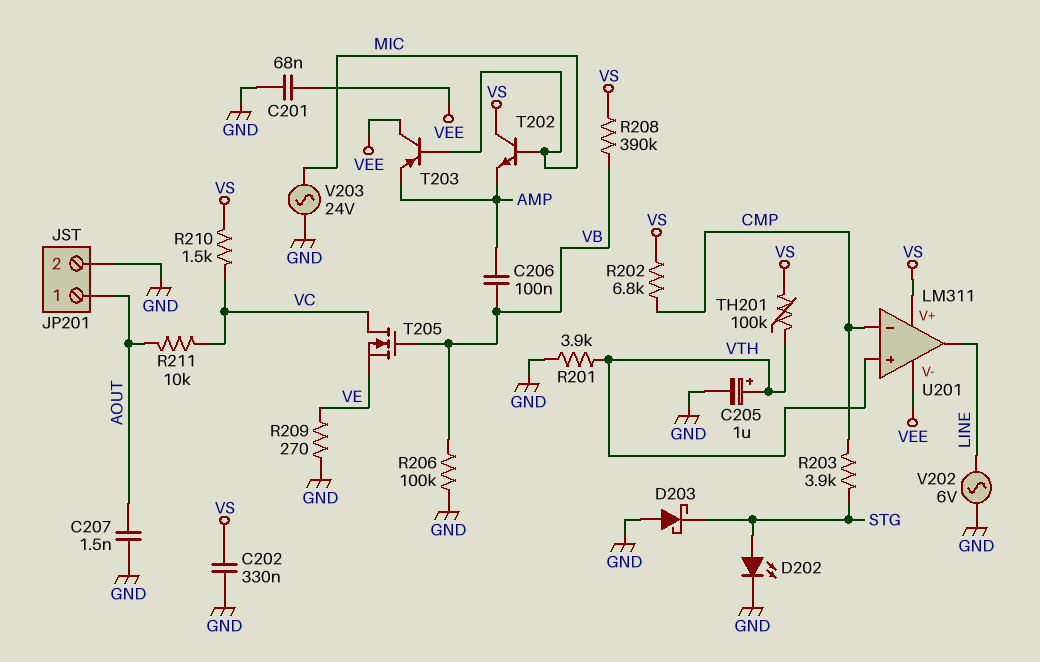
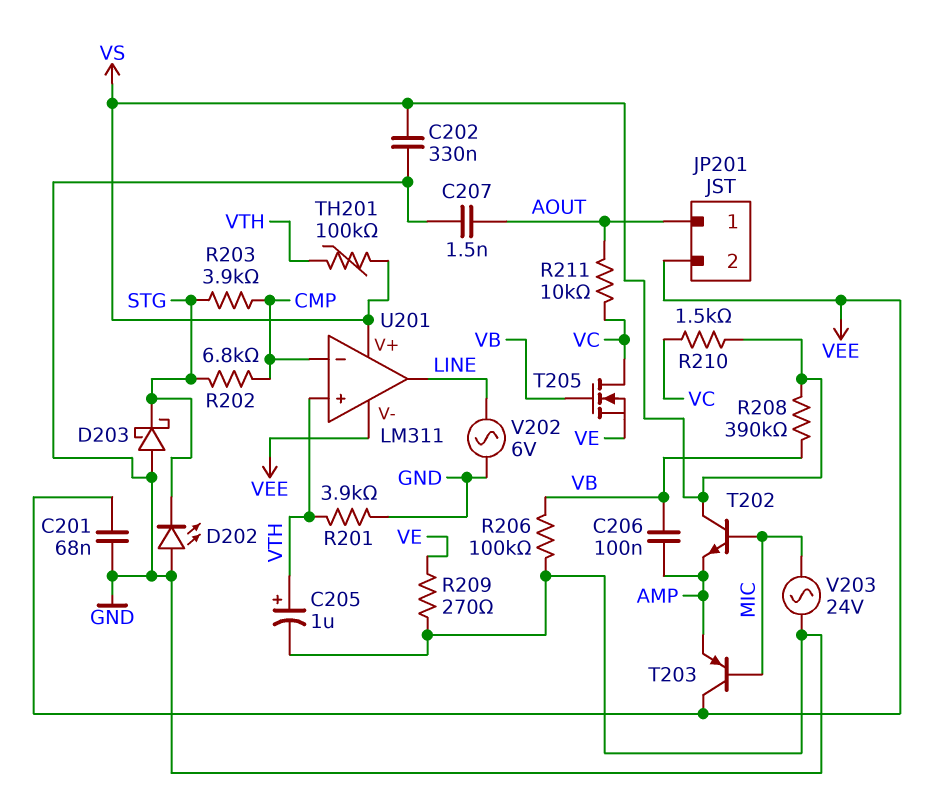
D202: LED (A STG, K GND) -> LED (A GND, K STG)
JP201 pin 2: GND -> VEE
R202: 6.8k (CMP, VS) -> 6.8k (CMP, STG)

